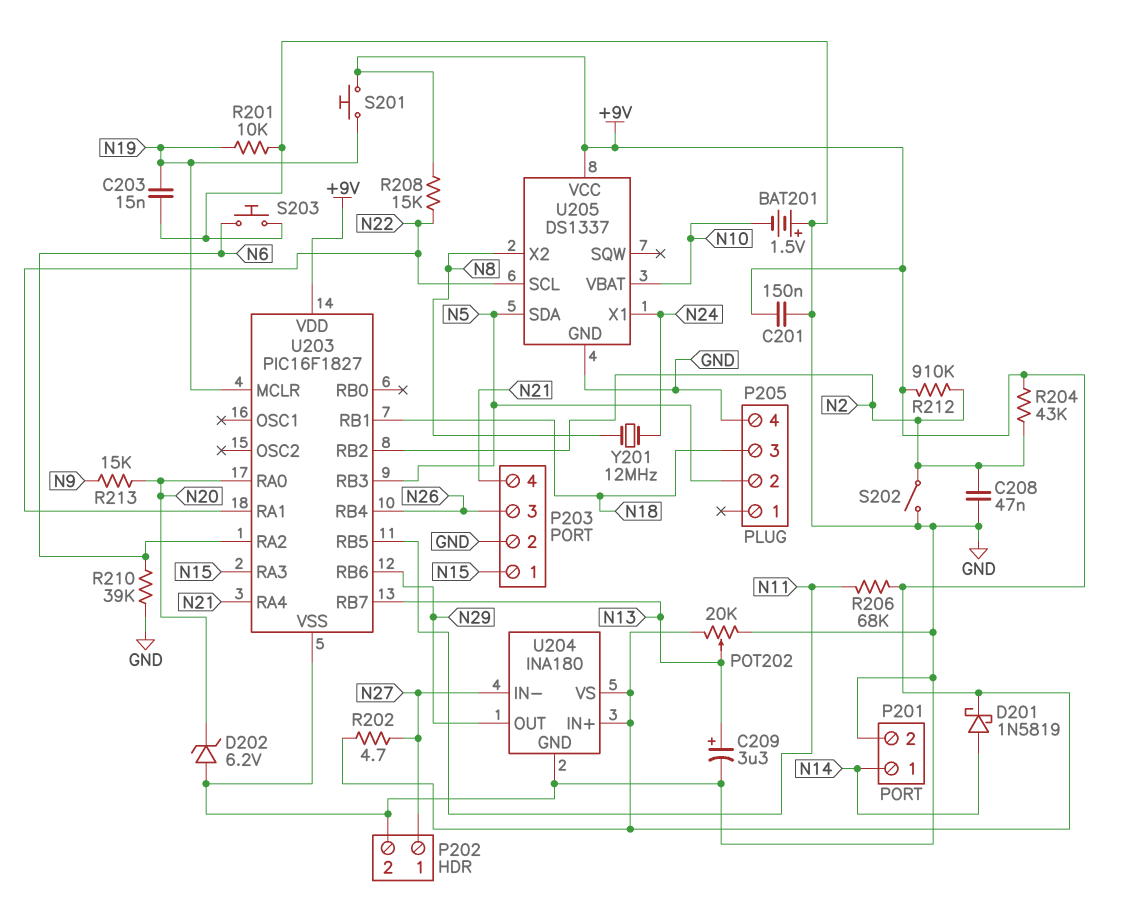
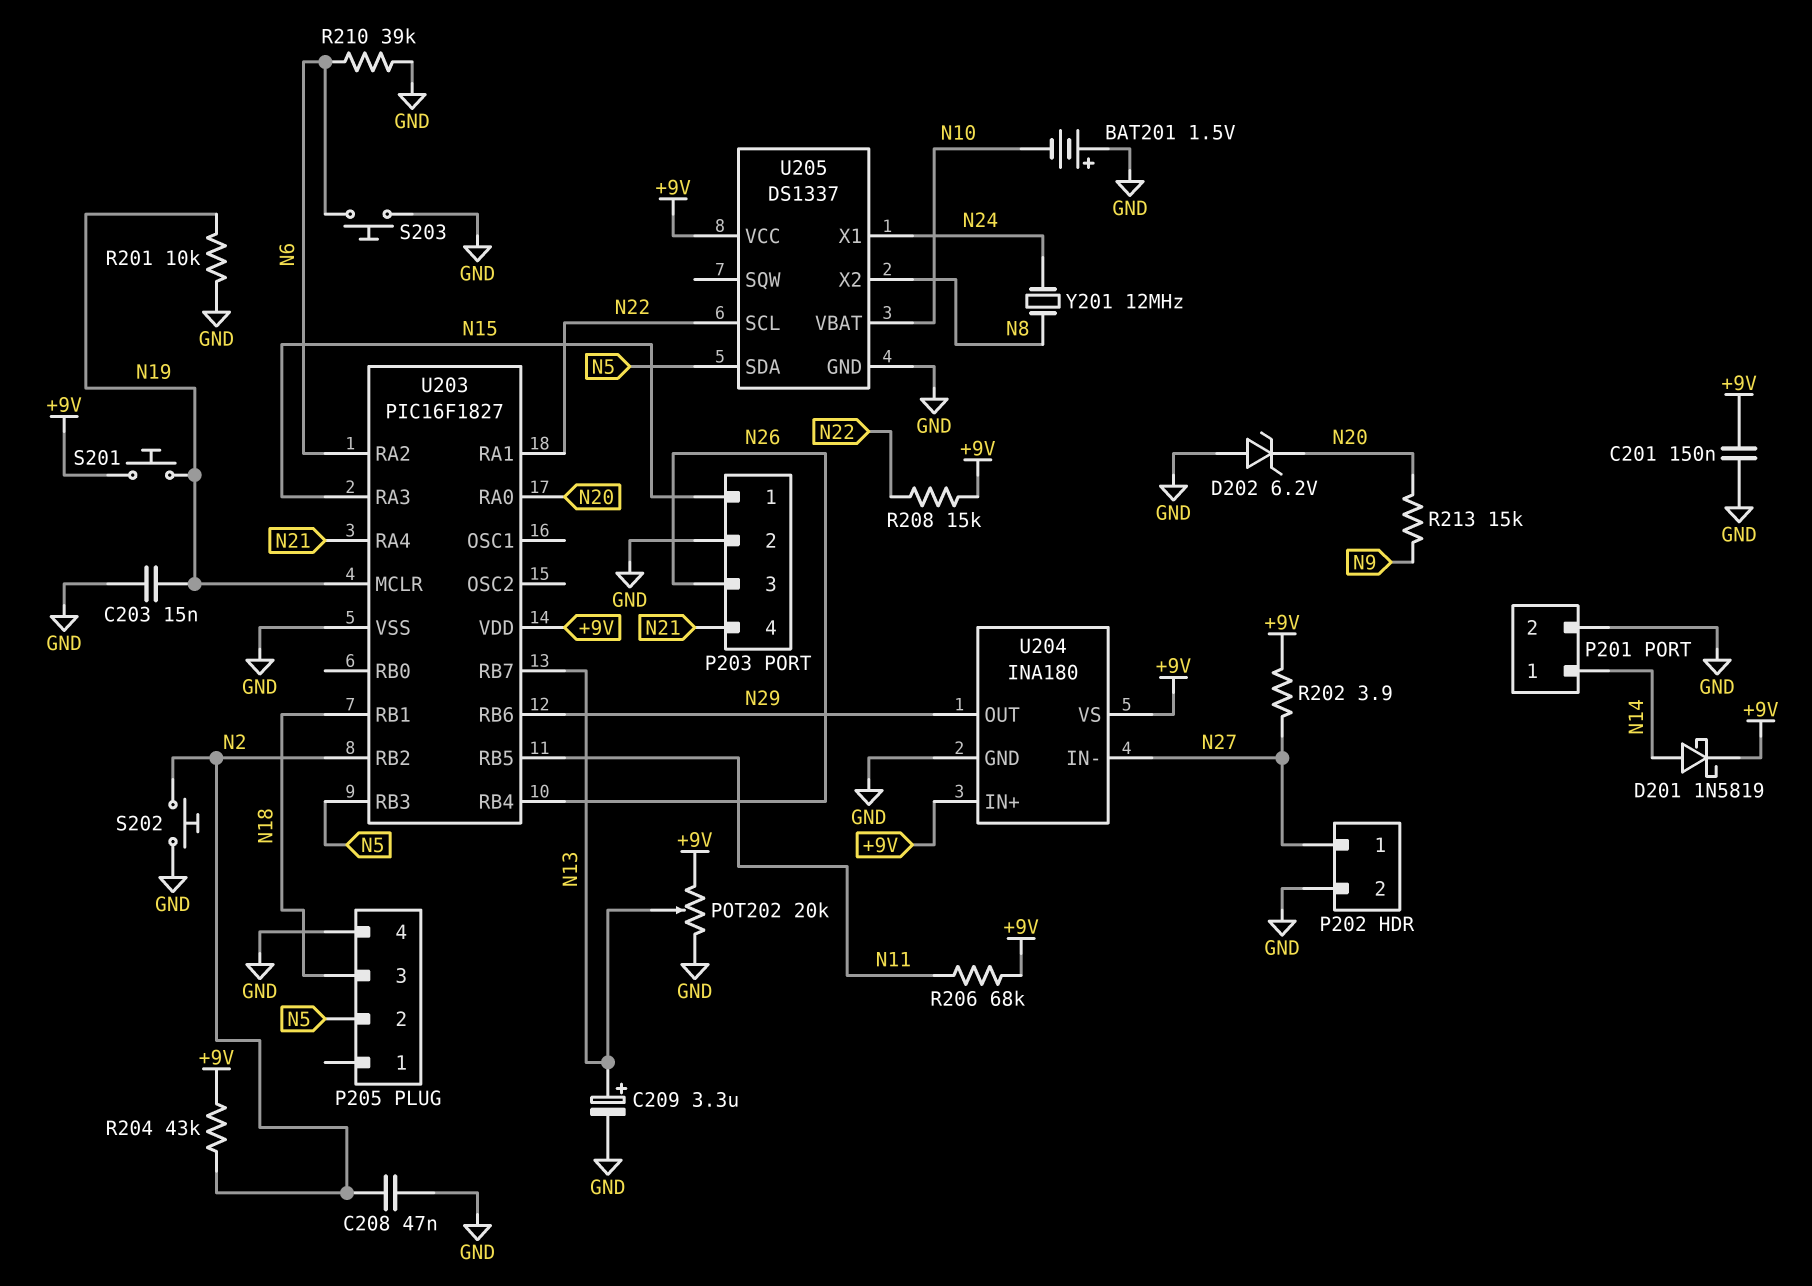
R202: 4.7 (+9V, N27) -> 3.9 (+9V, N27)
R212: 910k (+9V, N2) -> none
S202: switch (GND, N2) -> button (GND, N2)

